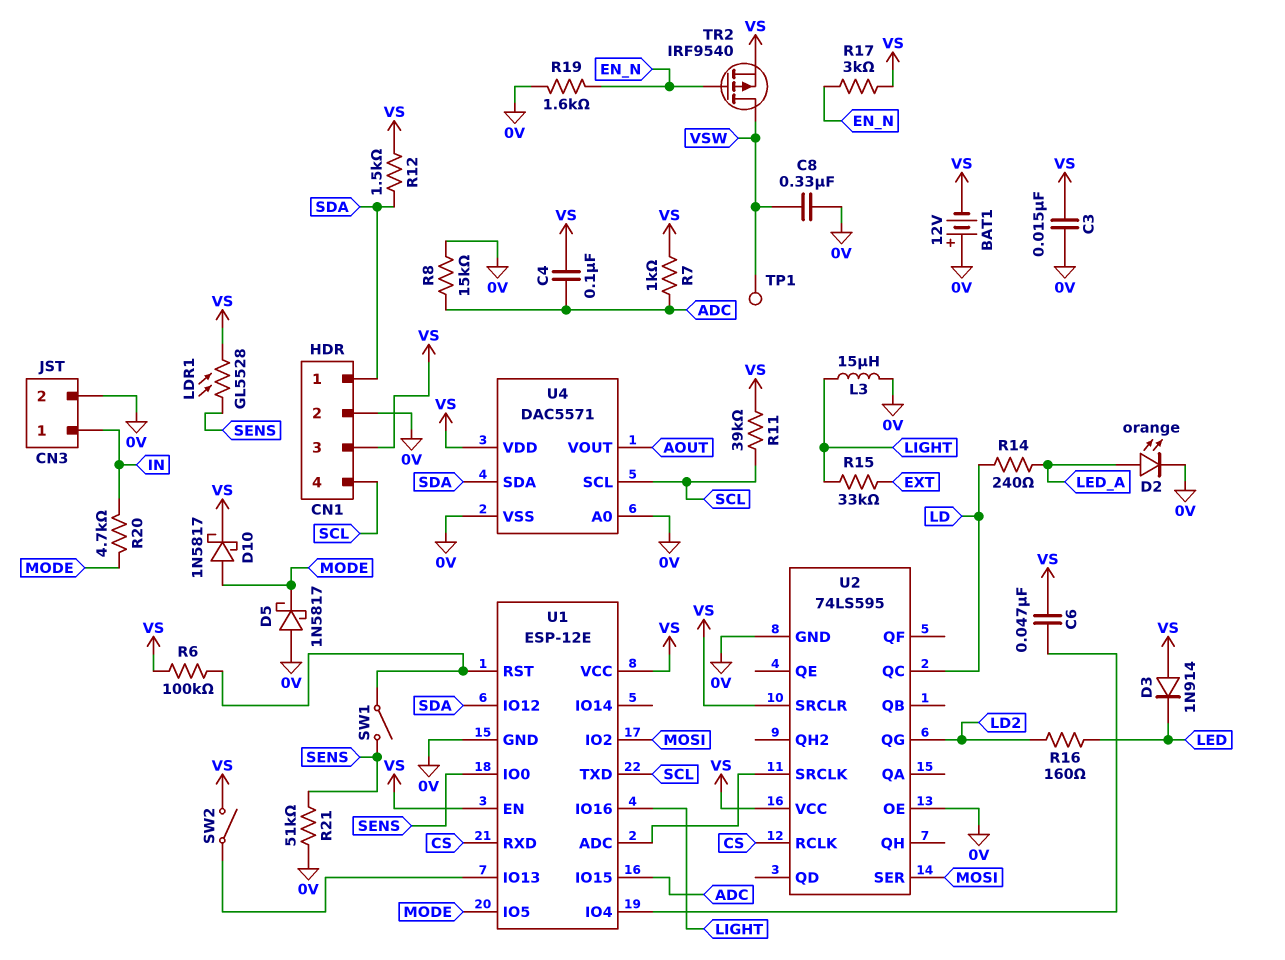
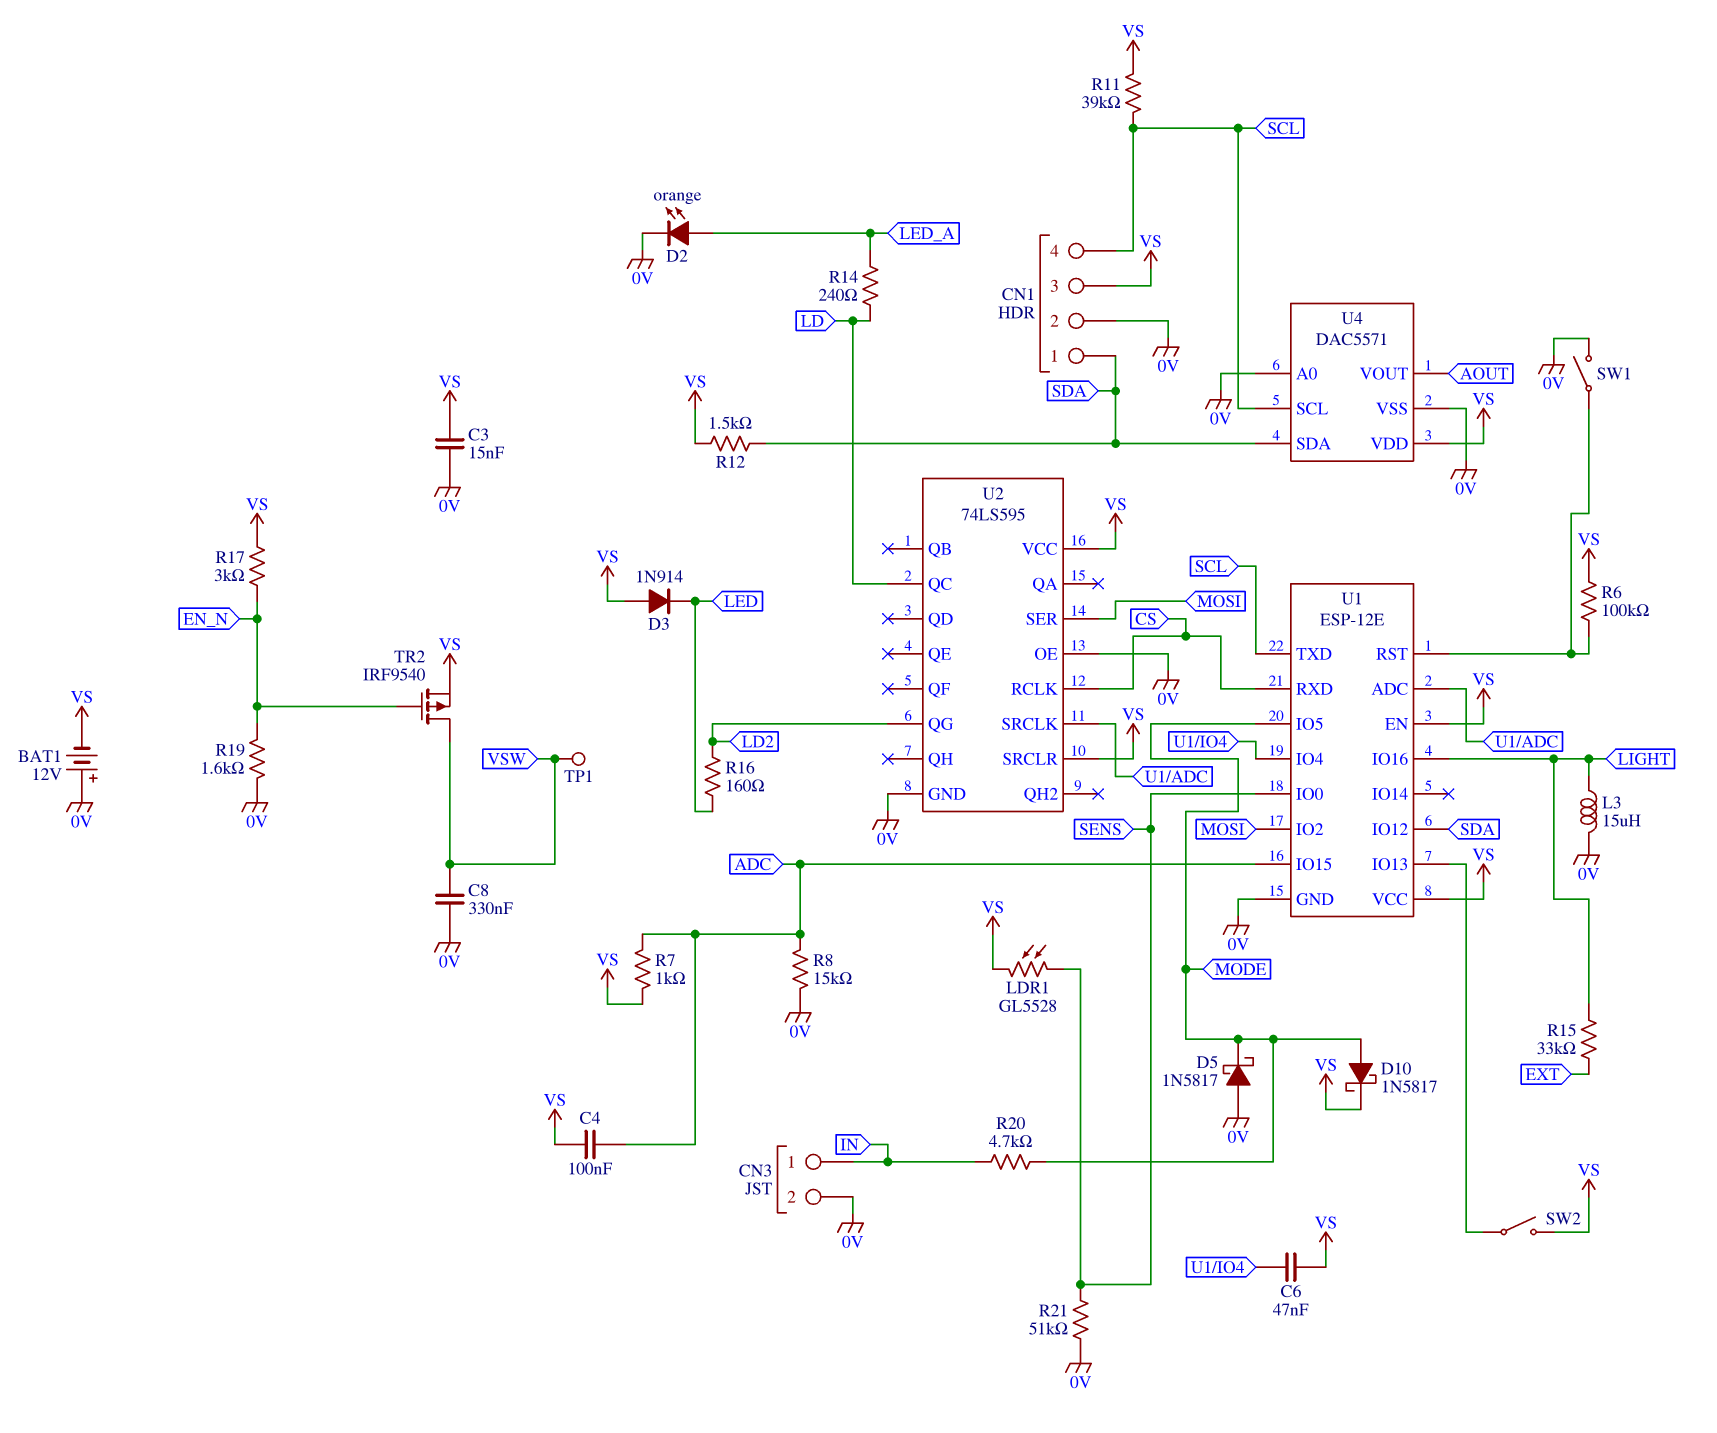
SW1: switch (SENS, U1/RST) -> switch (0V, U1/RST)

